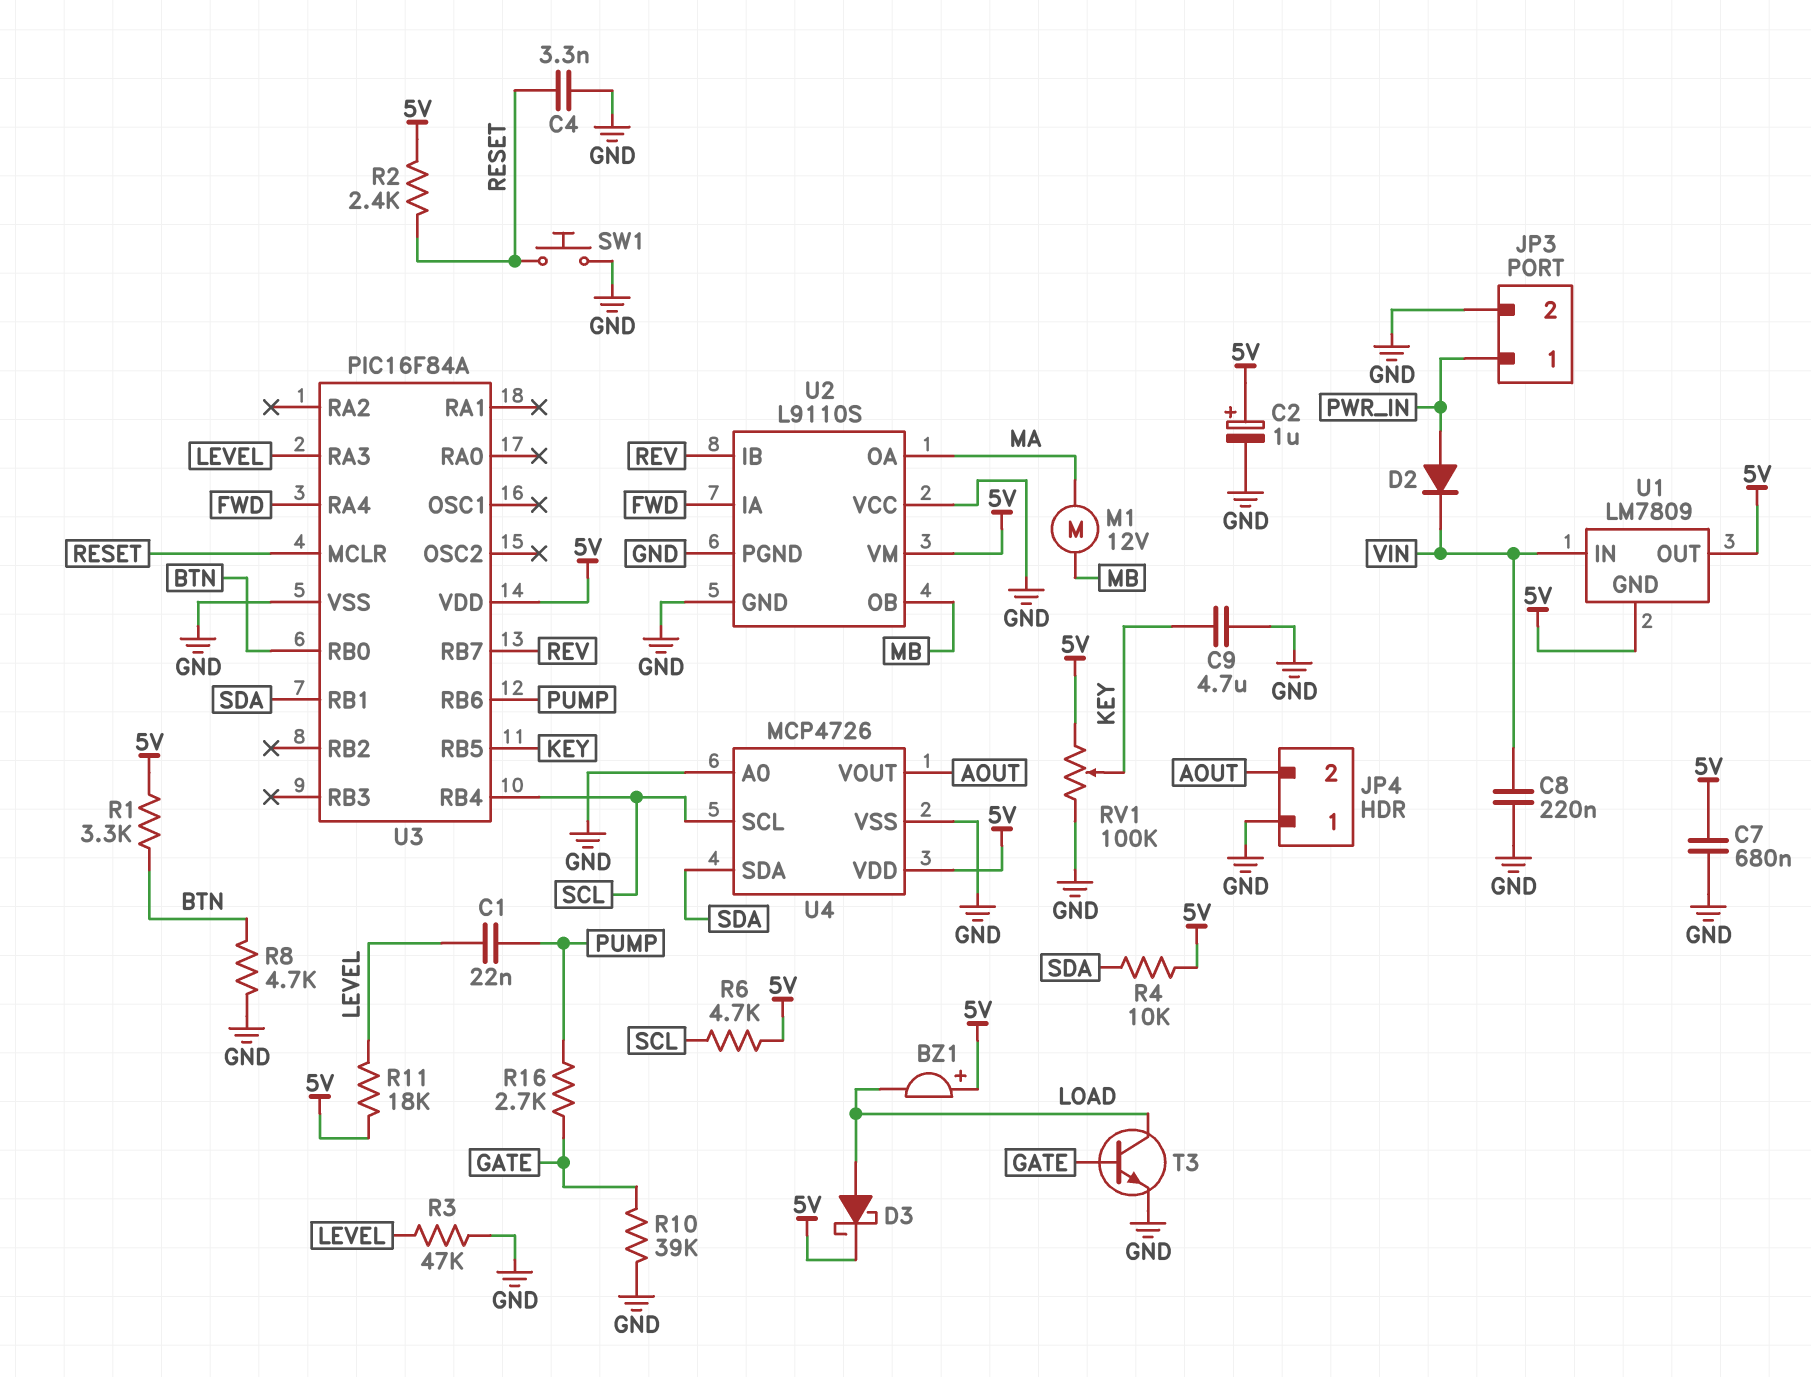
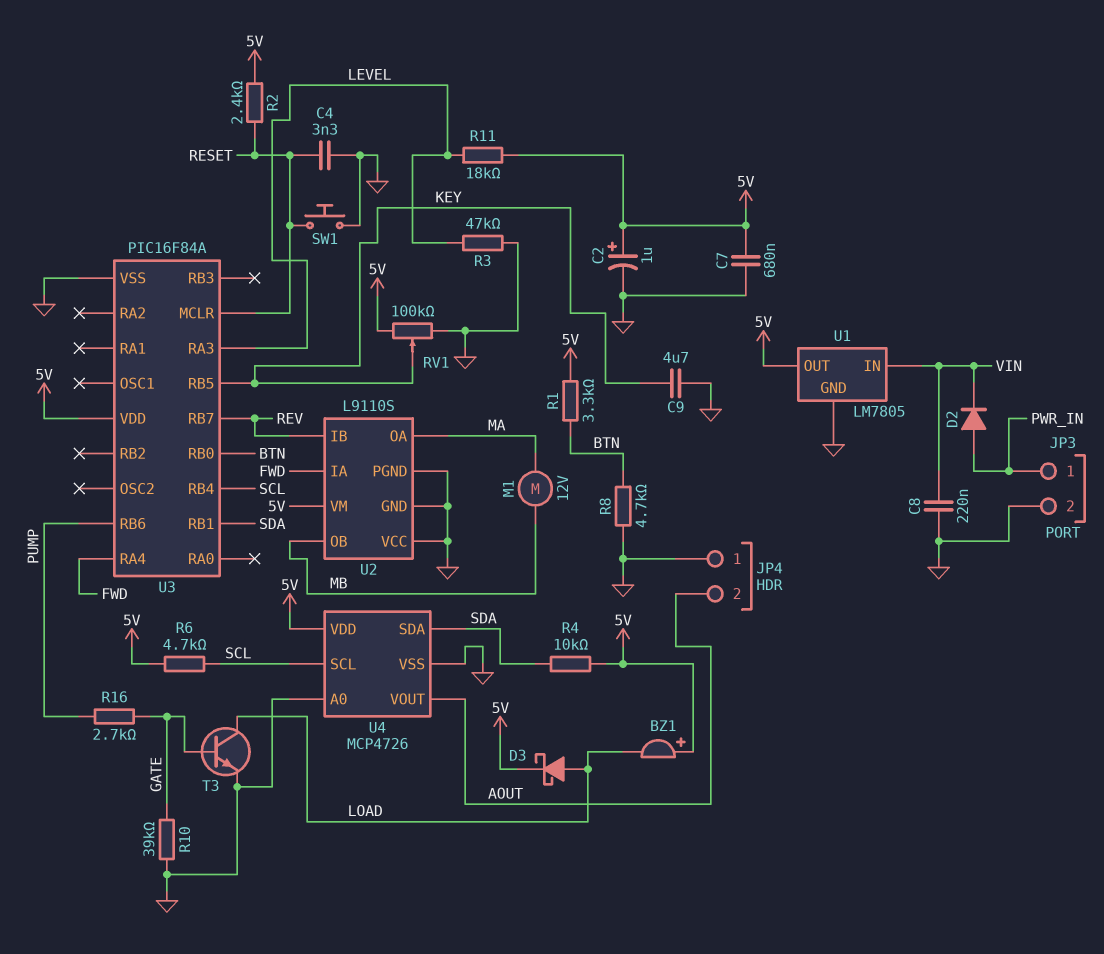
C1: 22nF (LEVEL, PUMP) -> none
U1: LM7809 -> LM7805
U1 pin GND: 5V -> GND

